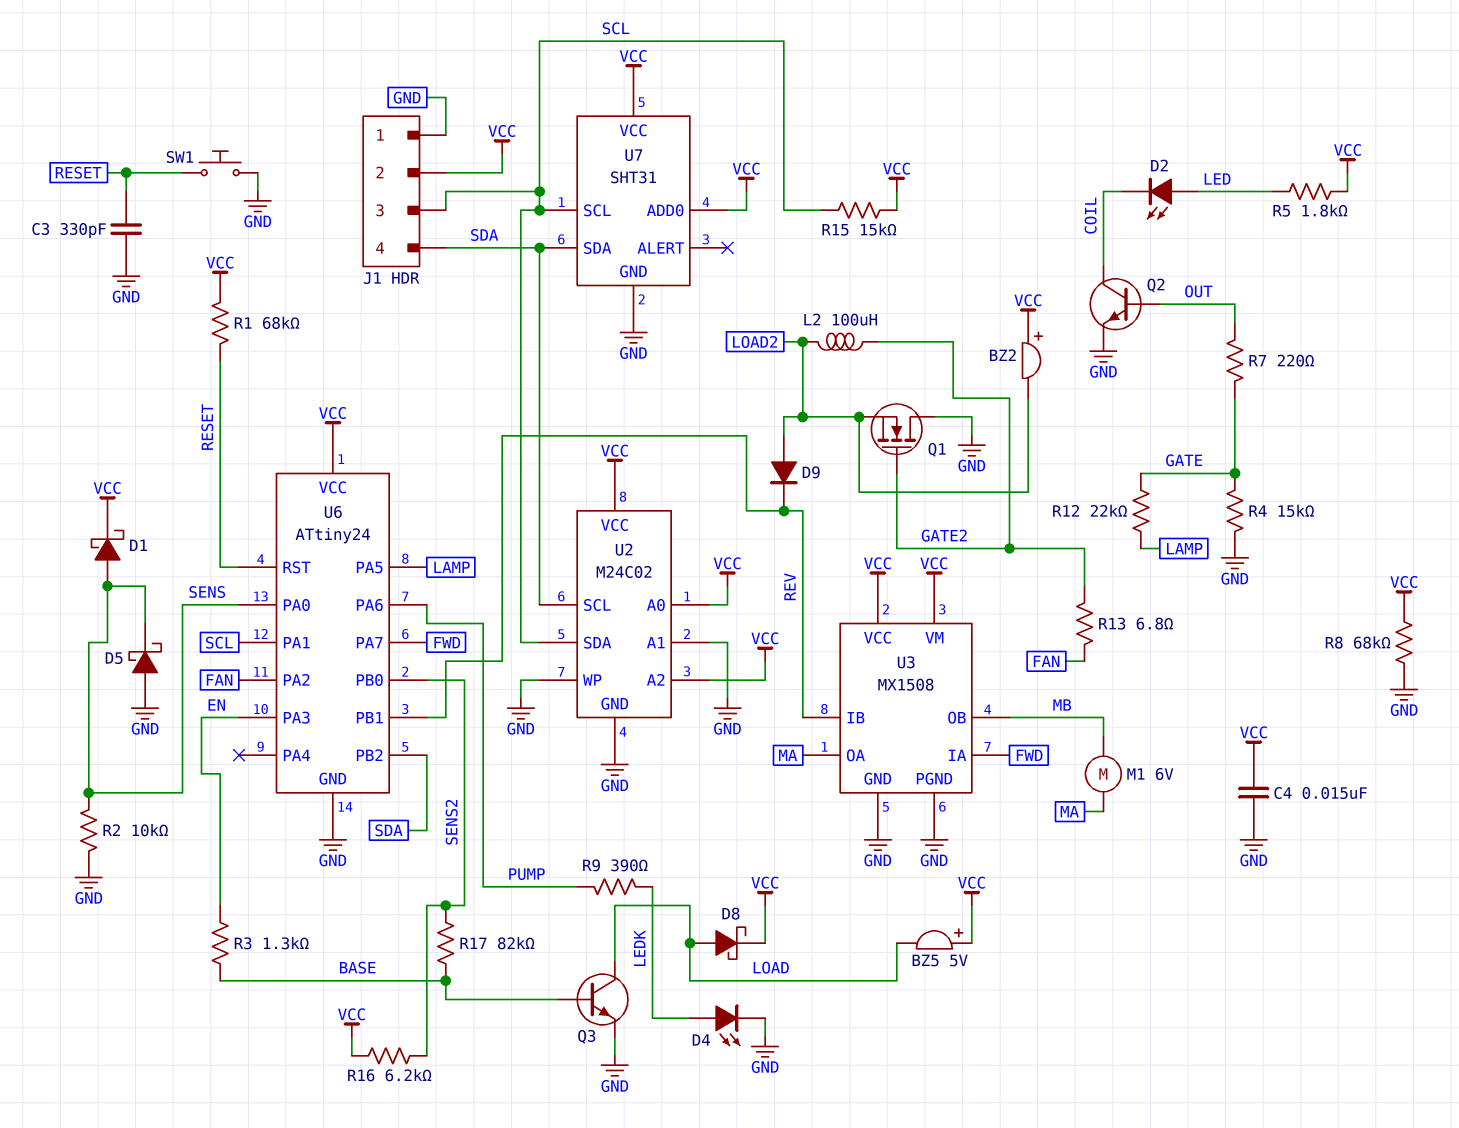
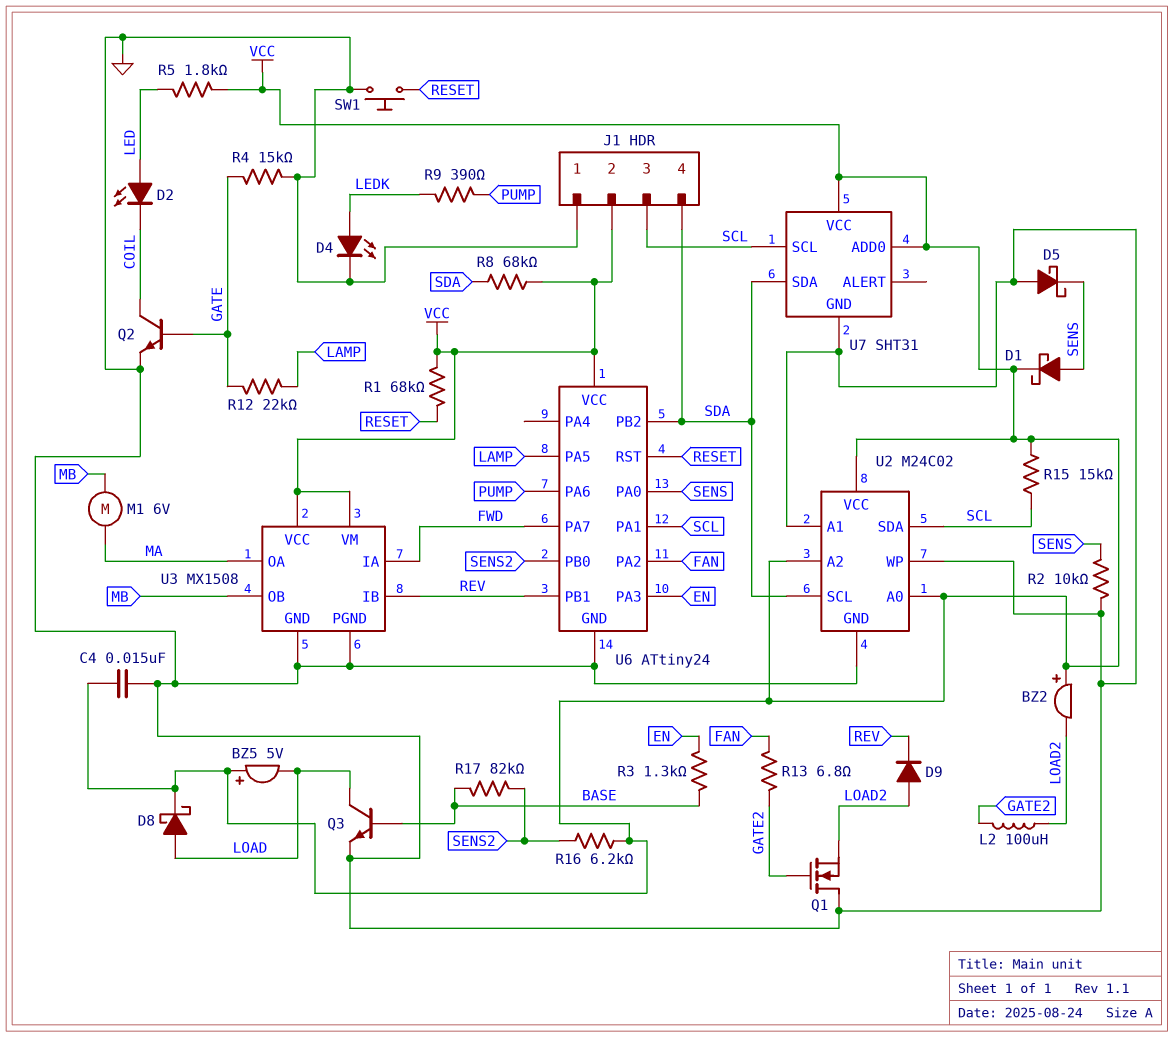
C3: 330pF (GND, RESET) -> none
Q2: NPN (B OUT, C COIL, E GND) -> NPN (B GATE, C COIL, E GND)
R7: 220 (GATE, OUT) -> none
R8: 68k (GND, VCC) -> 68k (SDA, VCC)

